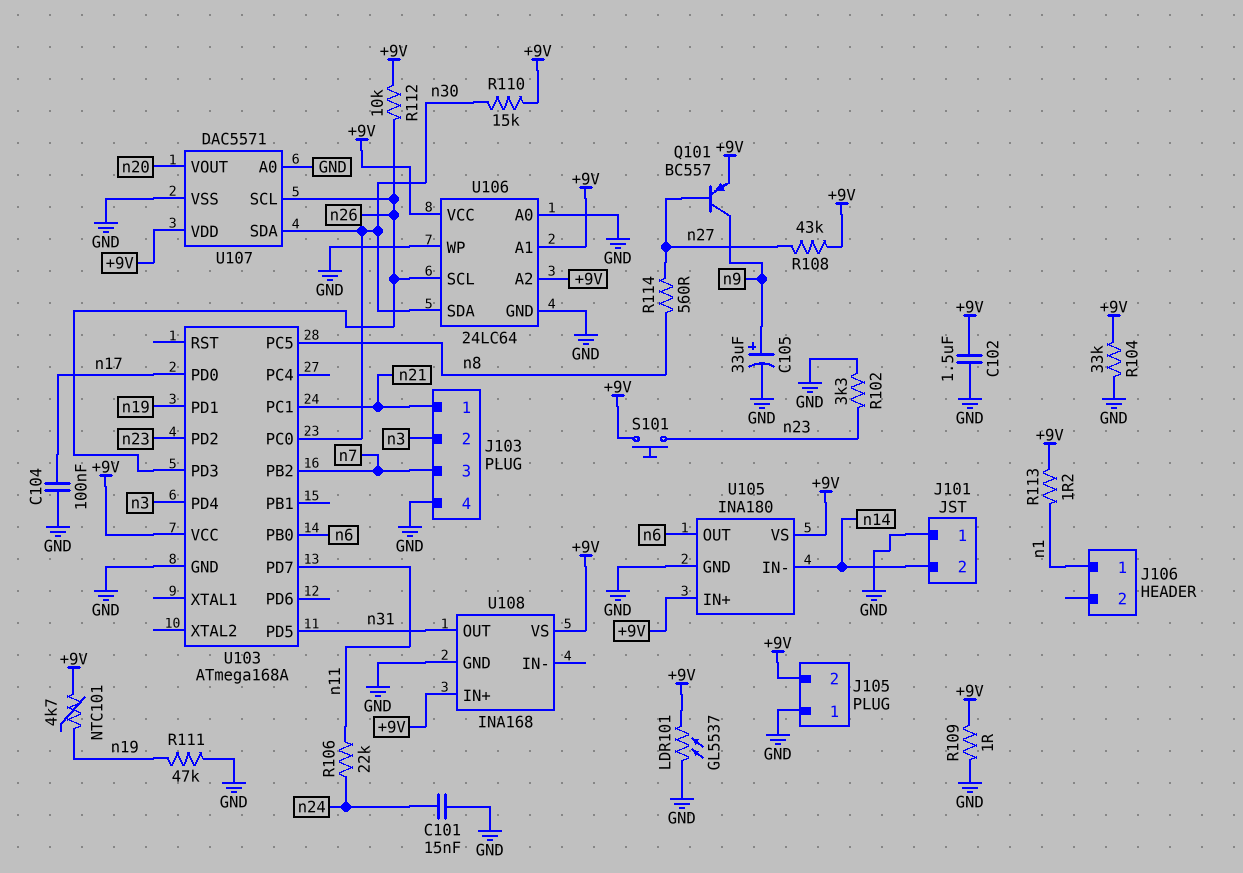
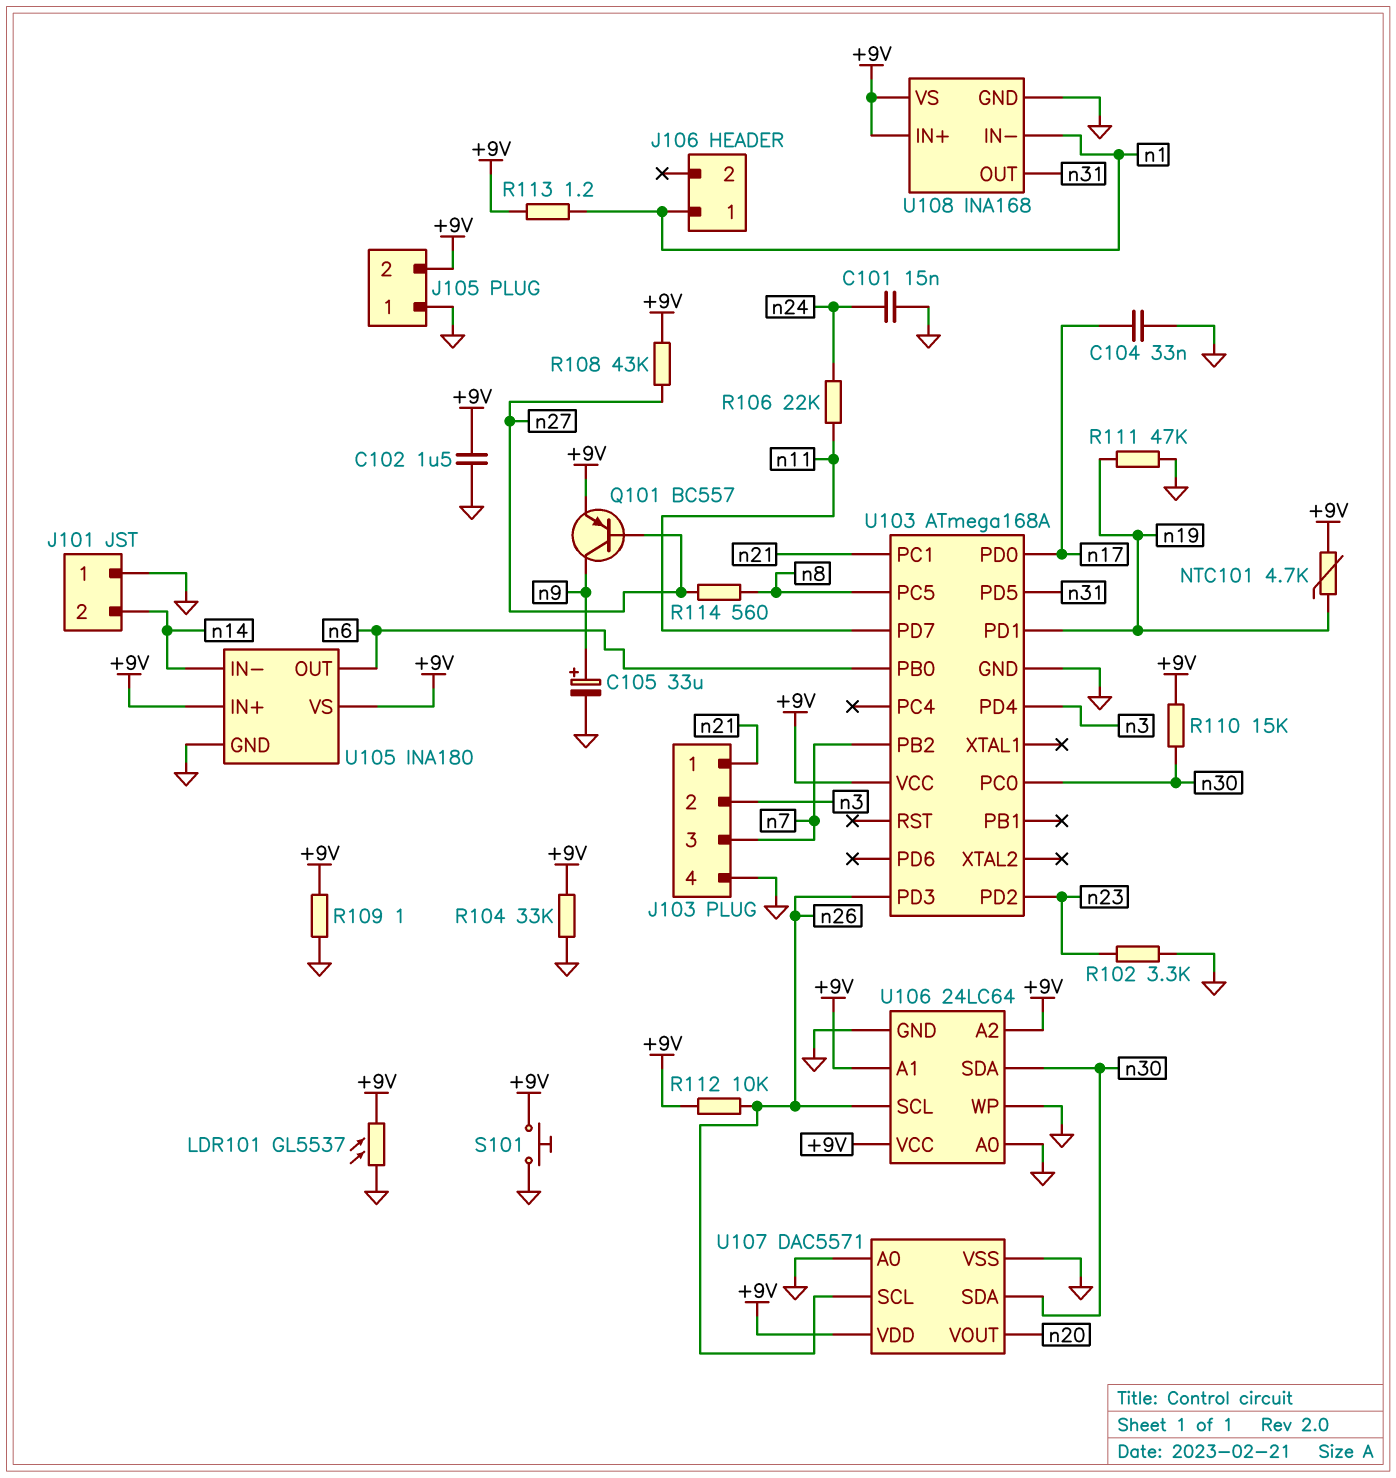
C104: 100nF (GND, n17) -> 33nF (GND, n17)
S101: button (+9V, n23) -> button (+9V, GND)
U108 pin IN-: none -> n1

